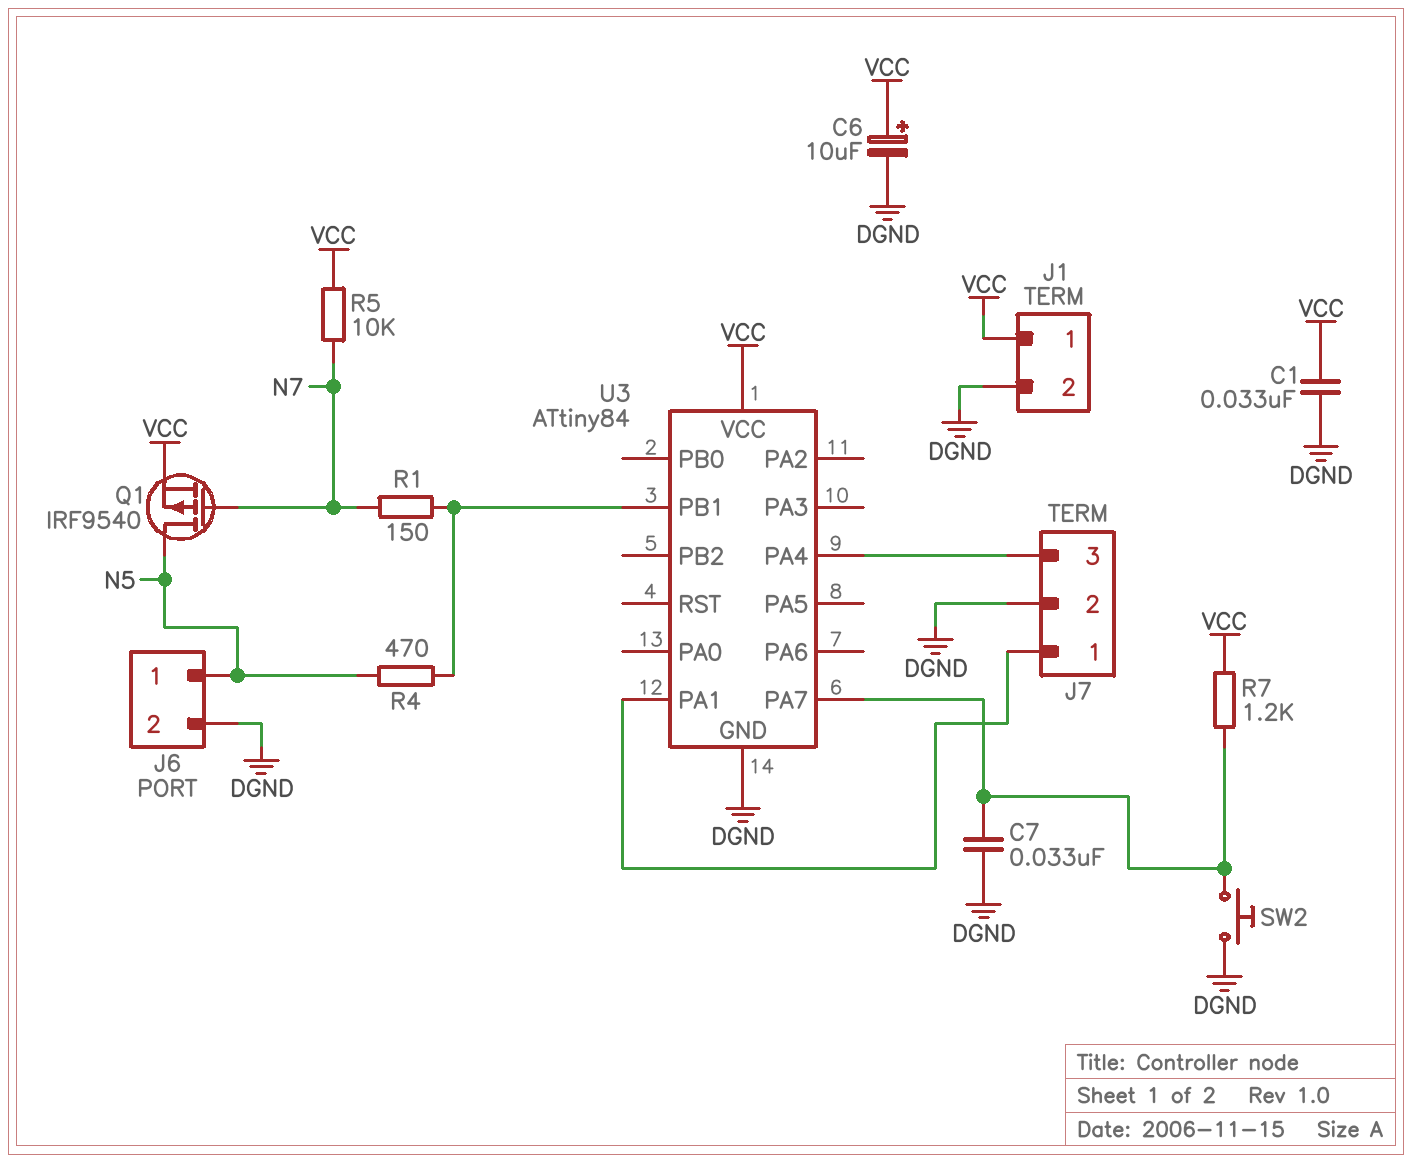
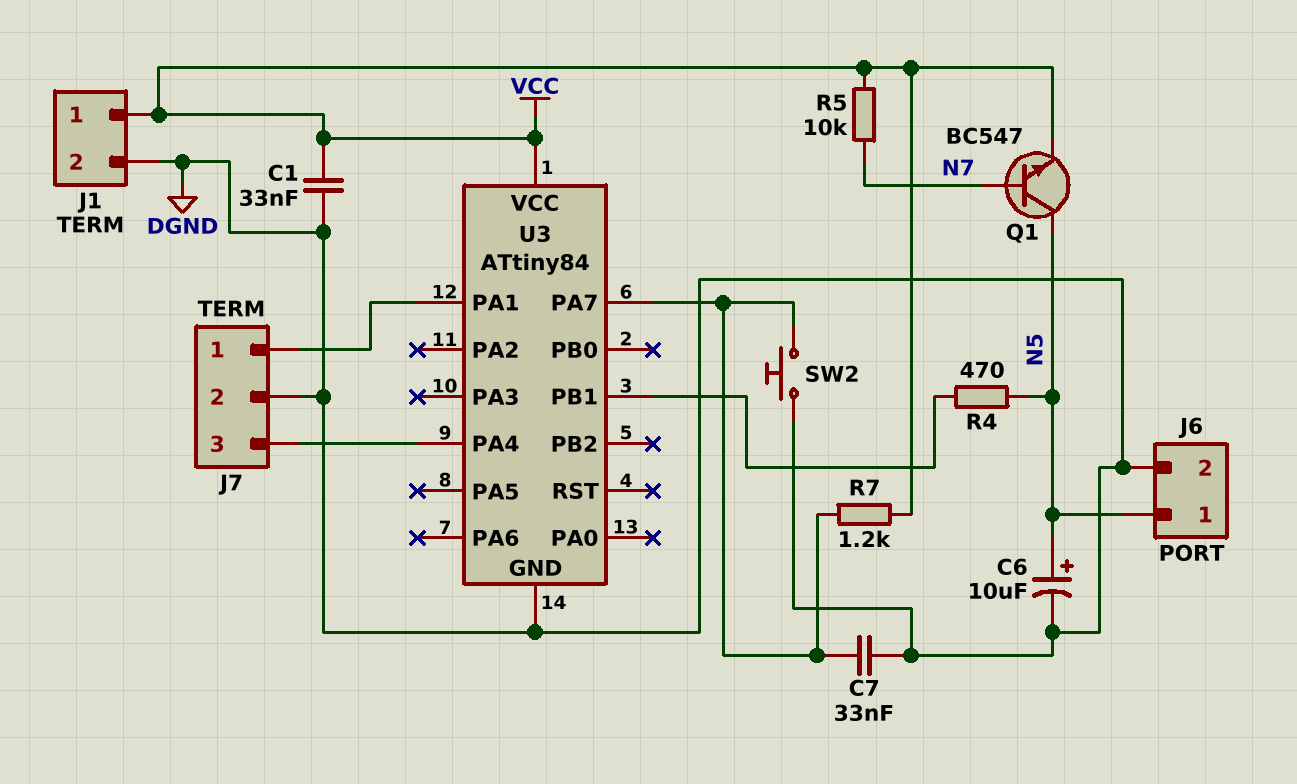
C6: 10uF (plus VCC, minus DGND) -> 10uF (plus N5, minus DGND)
Q1: PMOS IRF9540 (G N7, D N5, S VCC) -> NPN BC547 (B N7, C N5, E VCC)
R1: 150 (N7, U3/PB1) -> none

